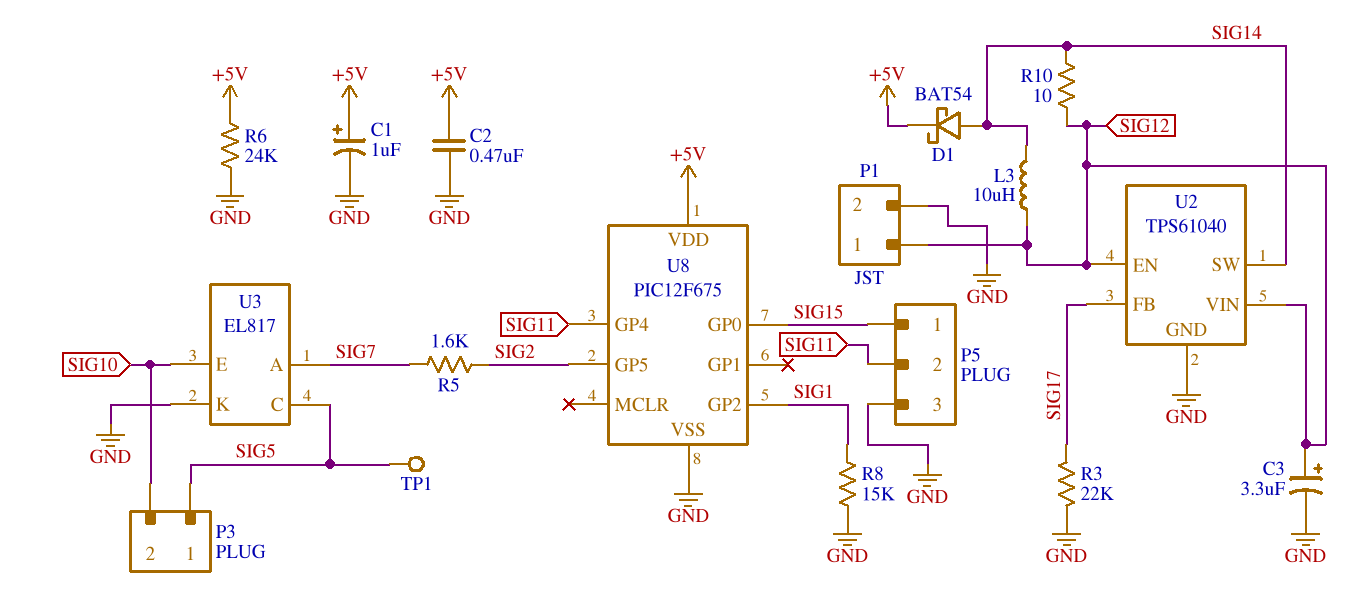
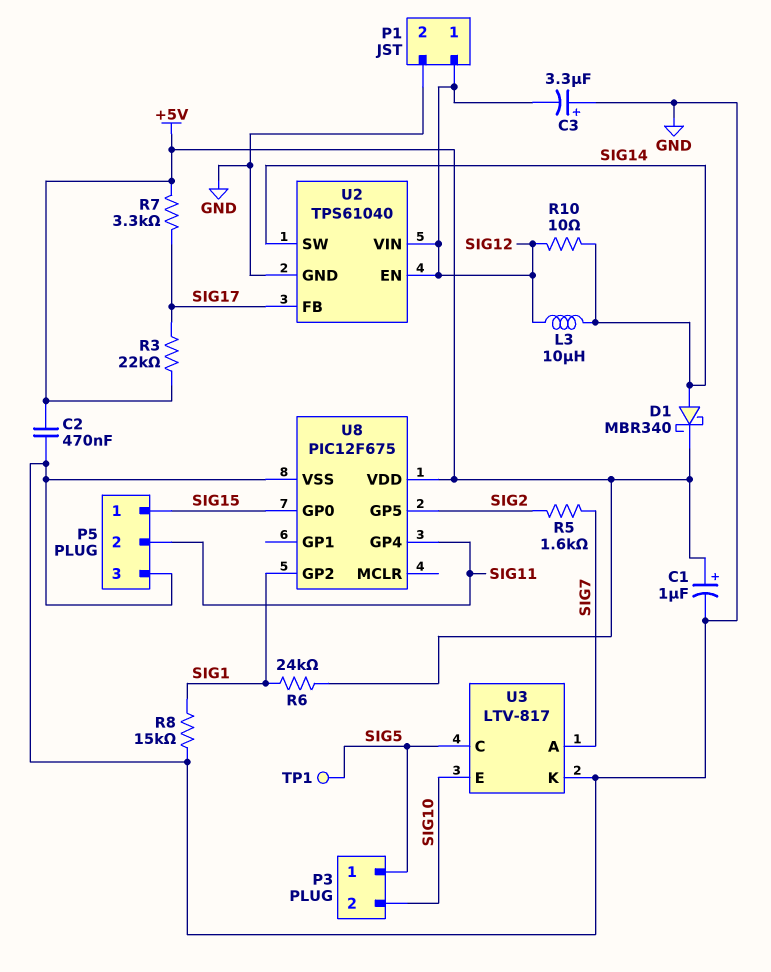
C3: 3.3uF (plus SIG12, minus GND) -> 3.3uF (plus GND, minus SIG12)
D1: schottky BAT54 (A SIG14, K +5V) -> schottky MBR340 (A SIG14, K +5V)
R3: 22k (GND, SIG17) -> 22k (+5V, SIG17)
R6: 24k (+5V, GND) -> 24k (+5V, SIG1)
R7: none -> 3.3k (+5V, SIG17)
U3: EL817 -> LTV-817

